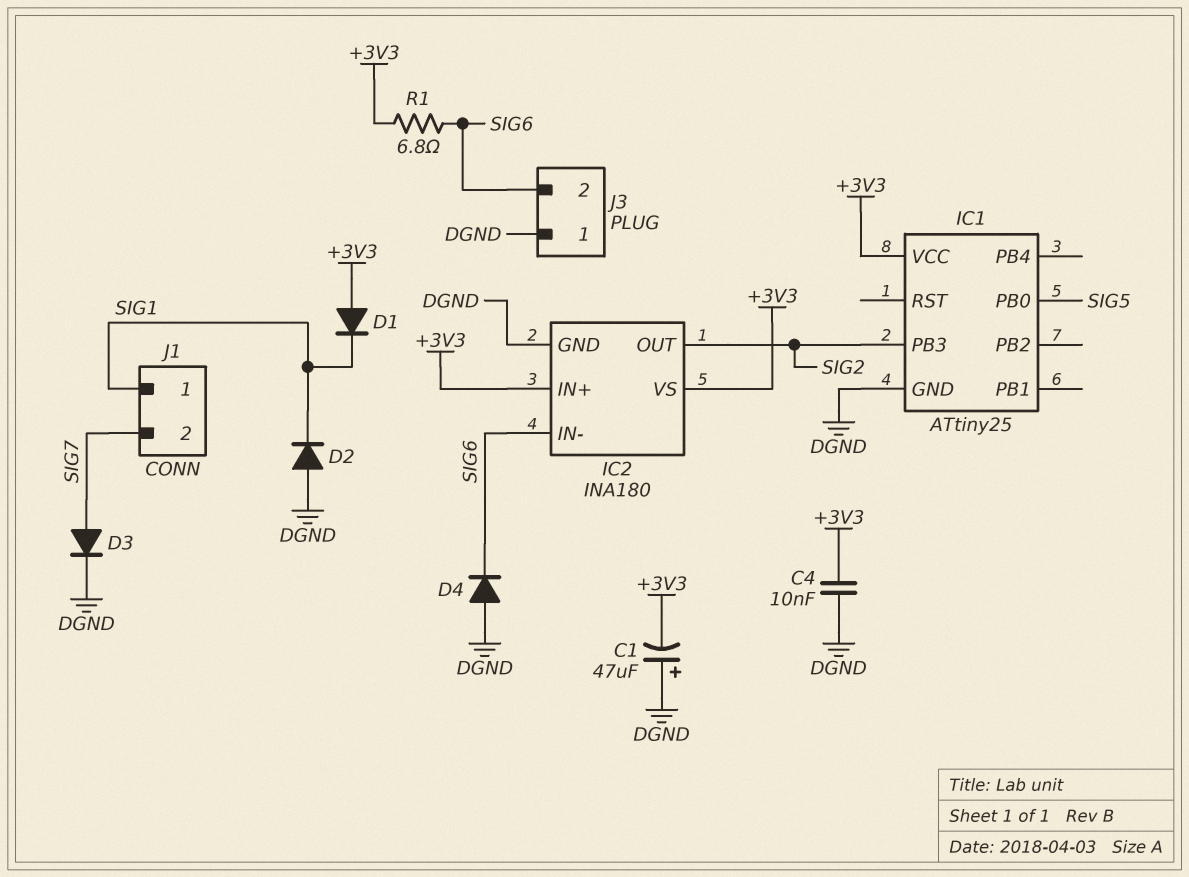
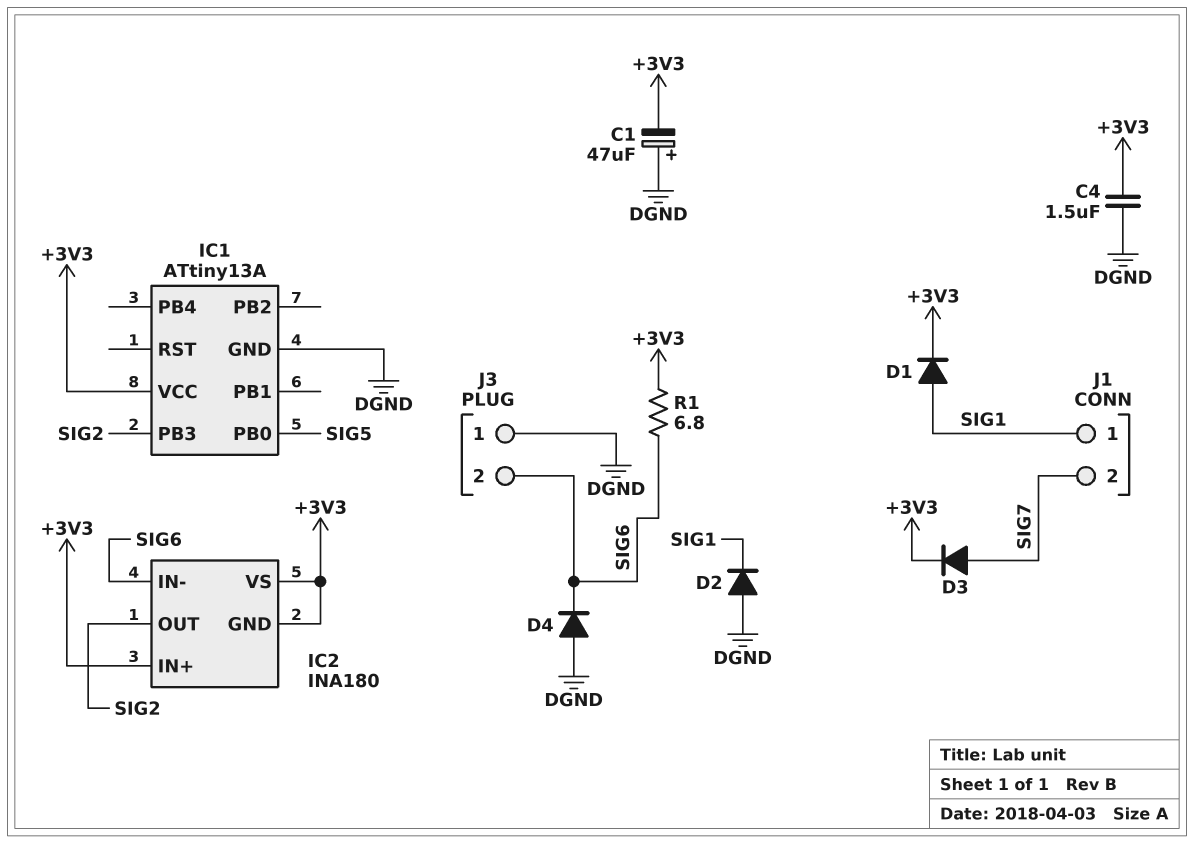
C4: 10nF (+3V3, DGND) -> 1.5uF (+3V3, DGND)
D1: diode (A +3V3, K SIG1) -> diode (A SIG1, K +3V3)
D3: diode (A SIG7, K DGND) -> diode (A SIG7, K +3V3)
IC1: ATtiny25 -> ATtiny13A
IC2 pin GND: DGND -> +3V3

